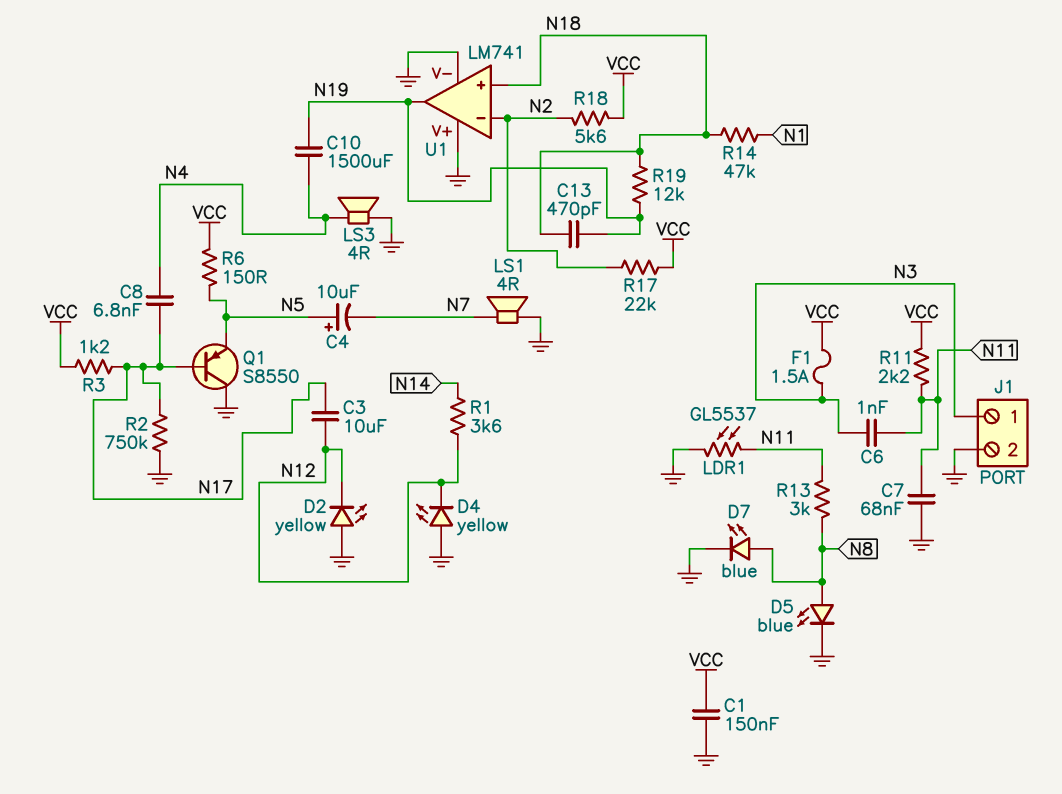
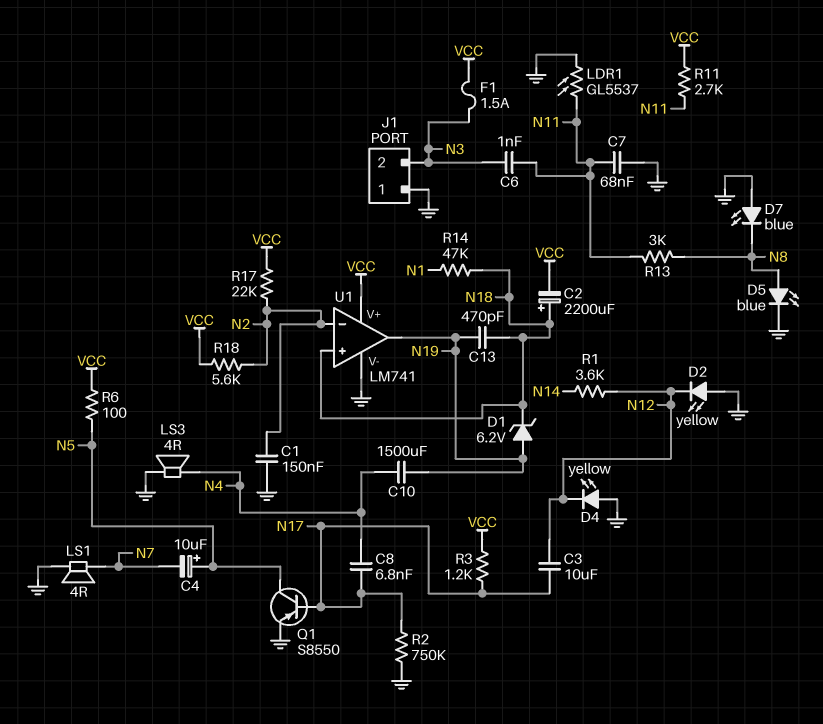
C1: 150nF (GND, VCC) -> 150nF (GND, N2)
C2: none -> 2200uF (plus N18, minus VCC)
D1: none -> zener 6.2V (A N19, K N18)
D7: LED blue (A N8, K GND) -> LED blue (A GND, K N8)
J1 pin 1: N3 -> GND
J1 pin 2: GND -> N3
Q1: PNP S8550 (B N17, C GND, E N5) -> PNP S8550 (B N17, C N5, E GND)
R6: 150 (N5, VCC) -> 100 (N5, VCC)
R11: 2.2k (N11, VCC) -> 2.7k (N11, VCC)
R19: 12k (N18, N19) -> none
U1 pin V+: GND -> VCC

